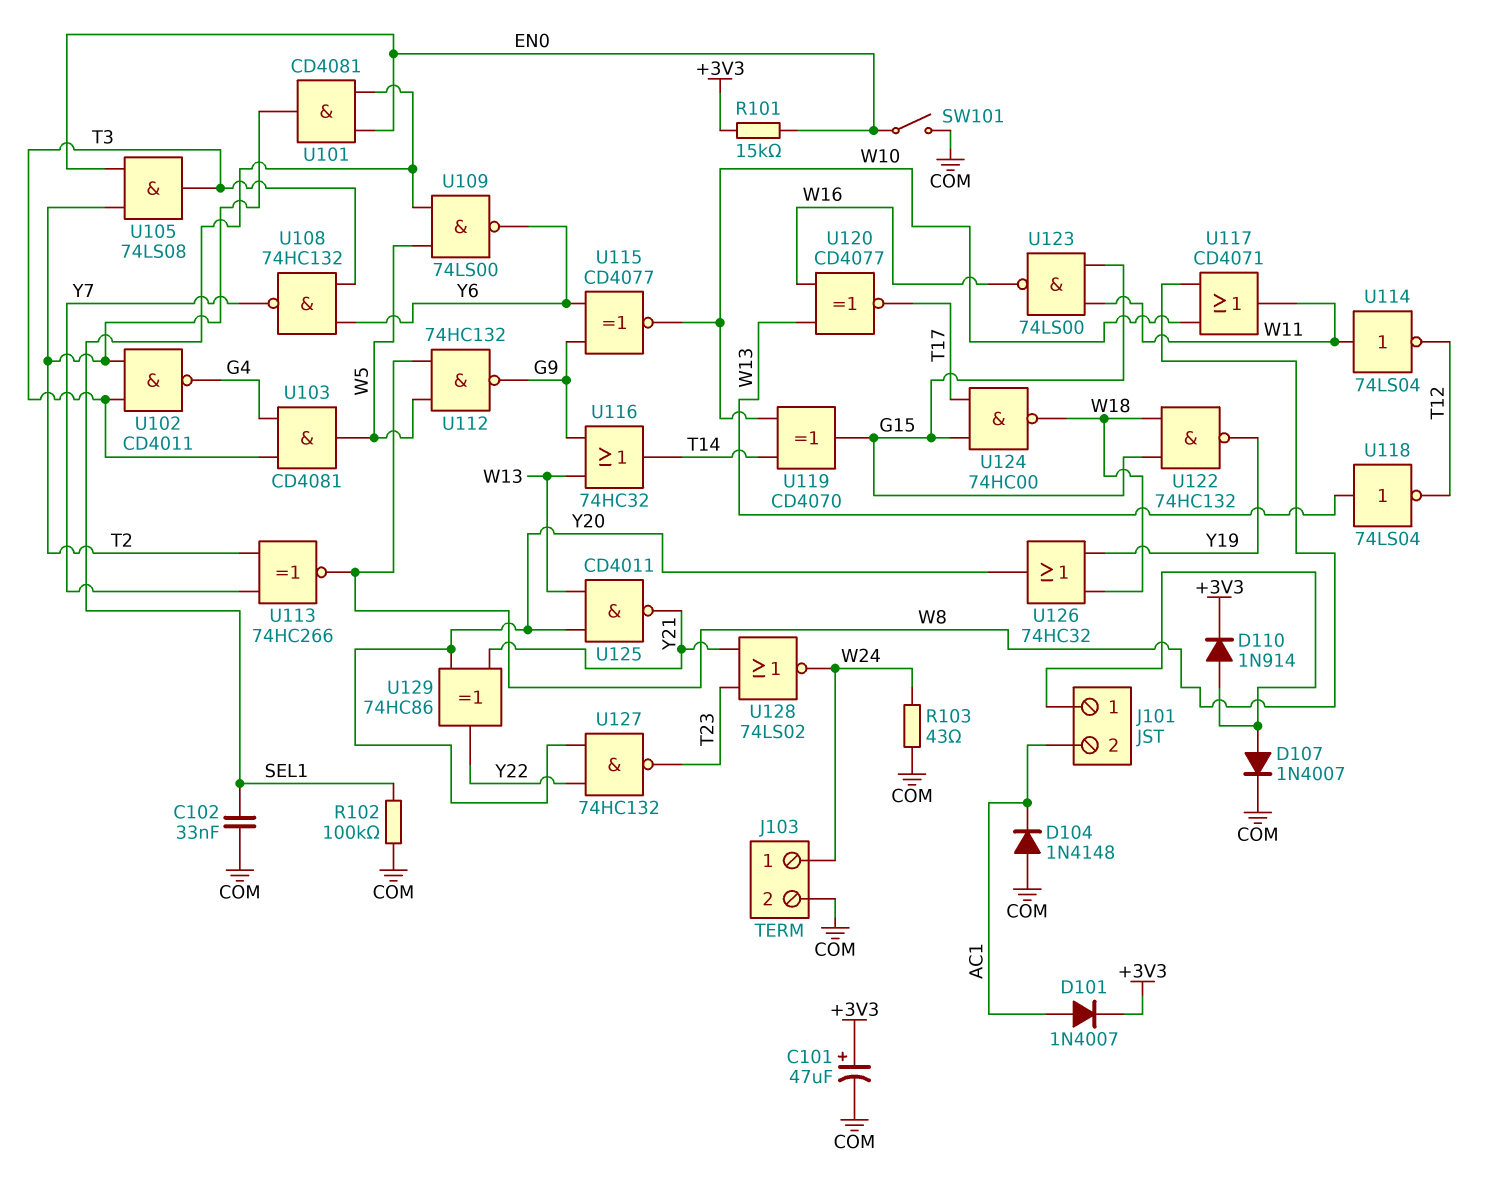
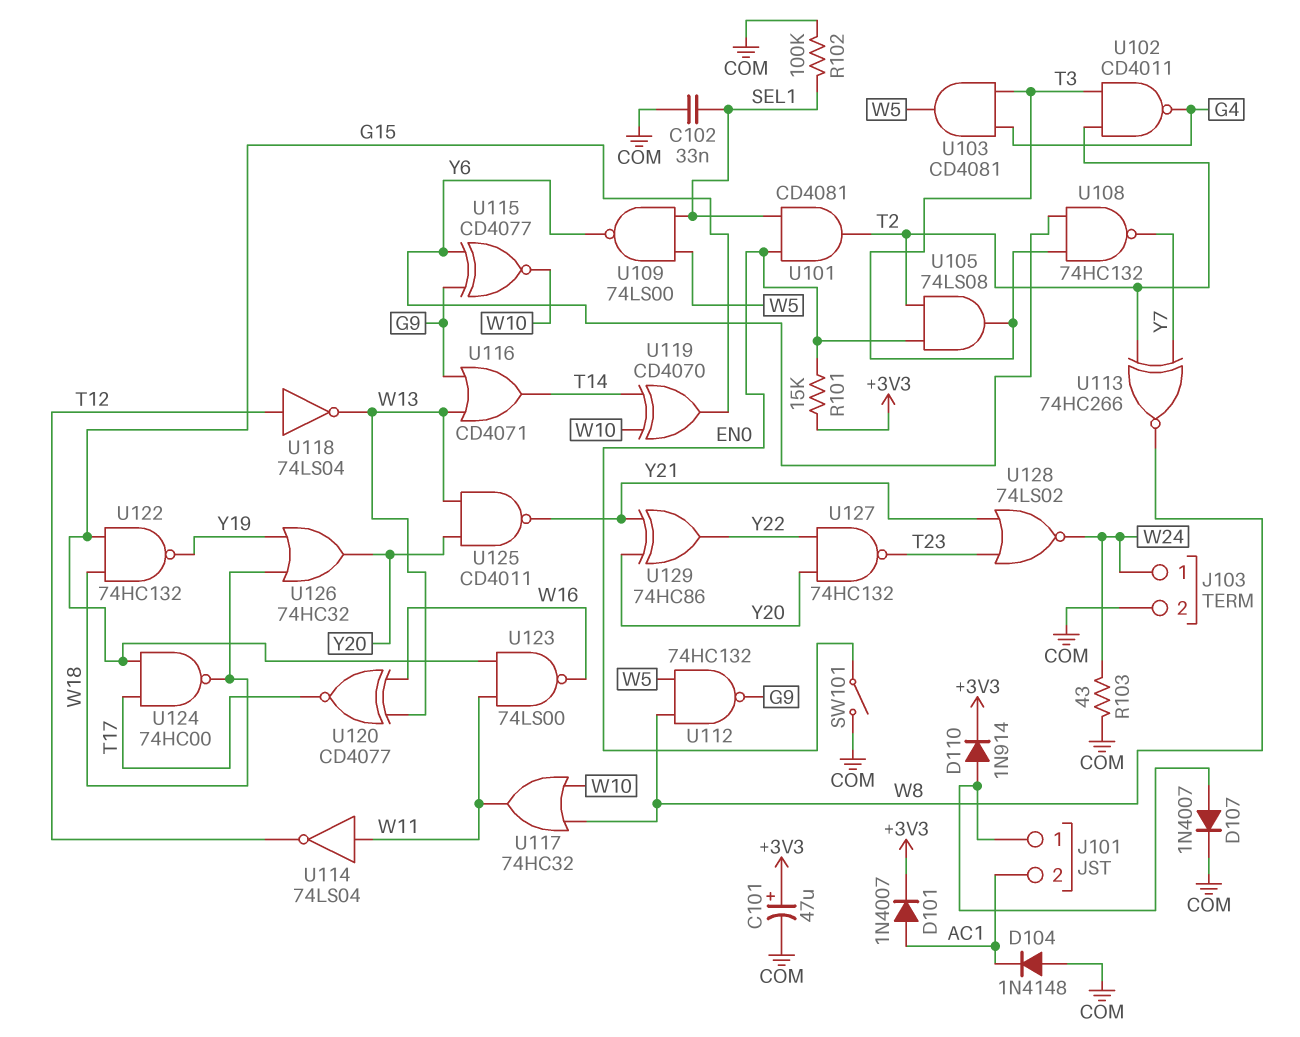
U116: OR 74HC32 (in G9, in W13, out T14) -> OR CD4071 (in G9, in W13, out T14)
U117: OR CD4071 (in W8, in W10, out W11) -> OR 74HC32 (in W8, in W10, out W11)
U118: NOT 74LS04 (in W13, out T12) -> NOT 74LS04 (in T12, out W13)

